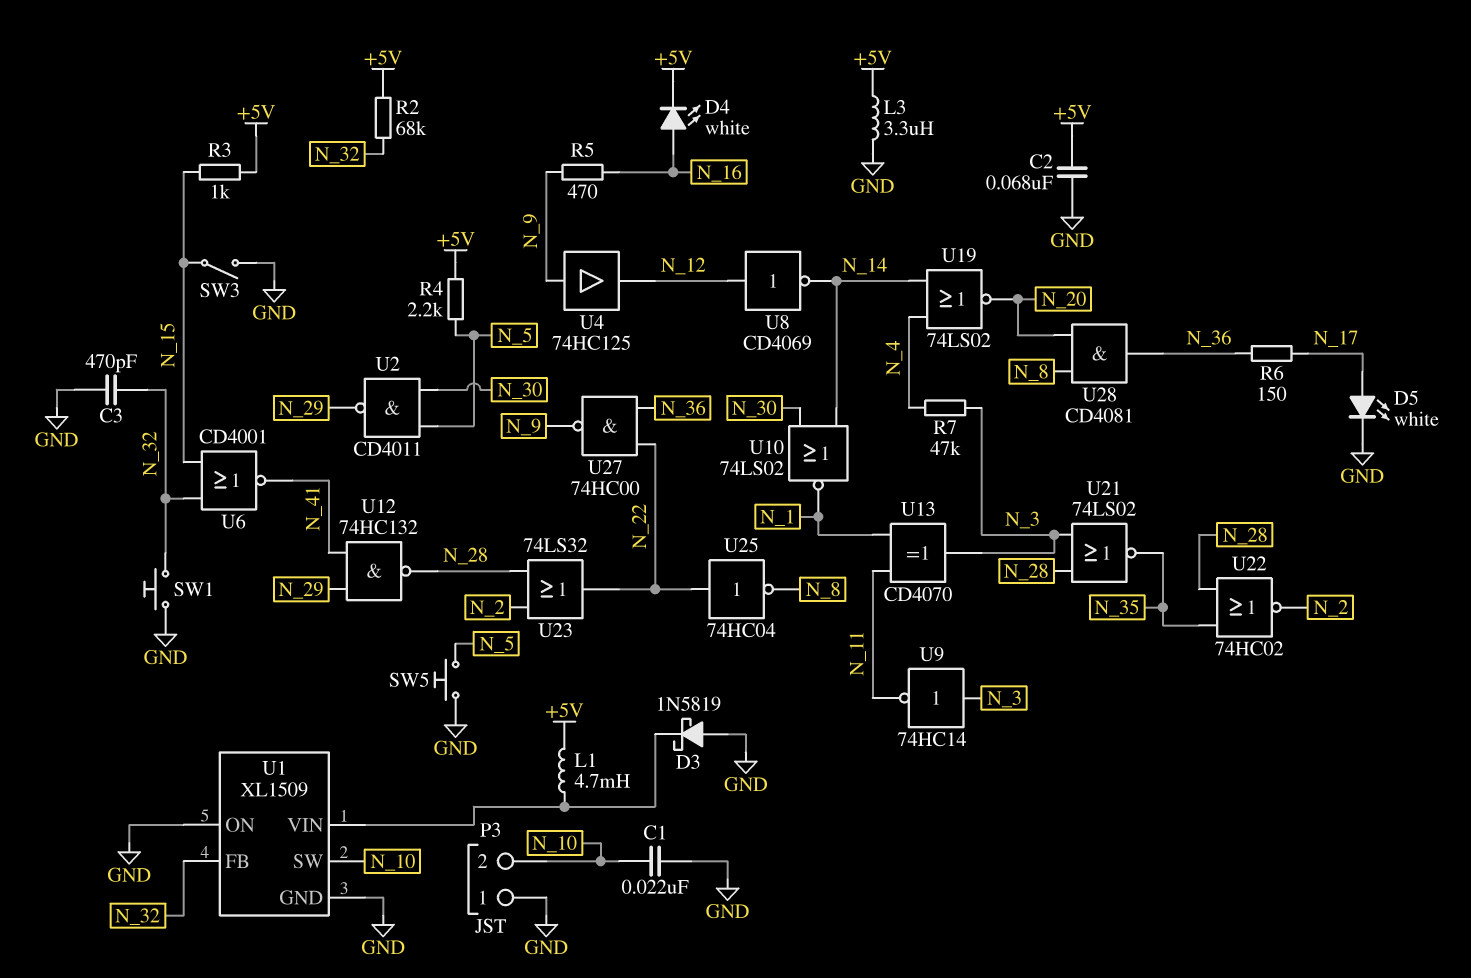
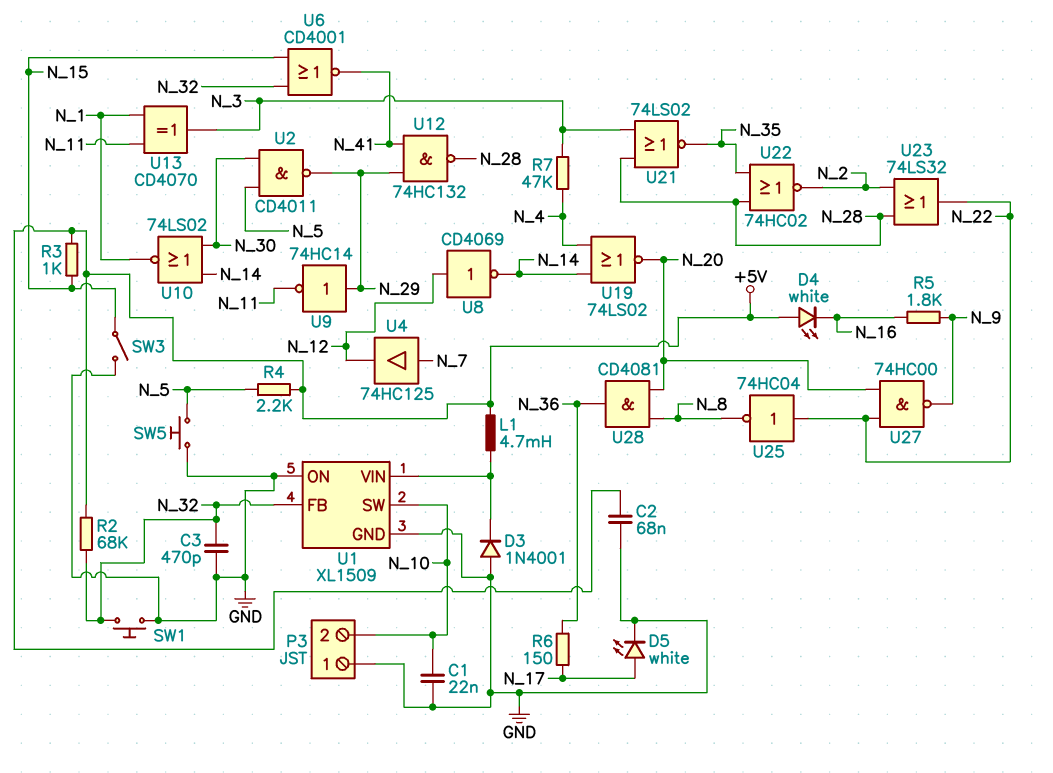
D3: schottky 1N5819 (A GND, K U1/VIN) -> diode 1N4001 (A GND, K U1/VIN)
D4: LED white (A N_16, K +5V) -> LED white (A +5V, K N_16)
L3: 3.3uH (+5V, GND) -> none
R5: 470 (N_9, N_16) -> 1.8k (N_9, N_16)
U4: buffer 74HC125 (in N_9, out N_12) -> buffer 74HC125 (in N_7, out N_12)
U9: NOT 74HC14 (in N_3, out N_11) -> NOT 74HC14 (in N_29, out N_11)
U27: NAND 74HC00 (in N_22, in N_36, out N_9) -> NAND 74HC00 (in N_20, in N_22, out N_9)

